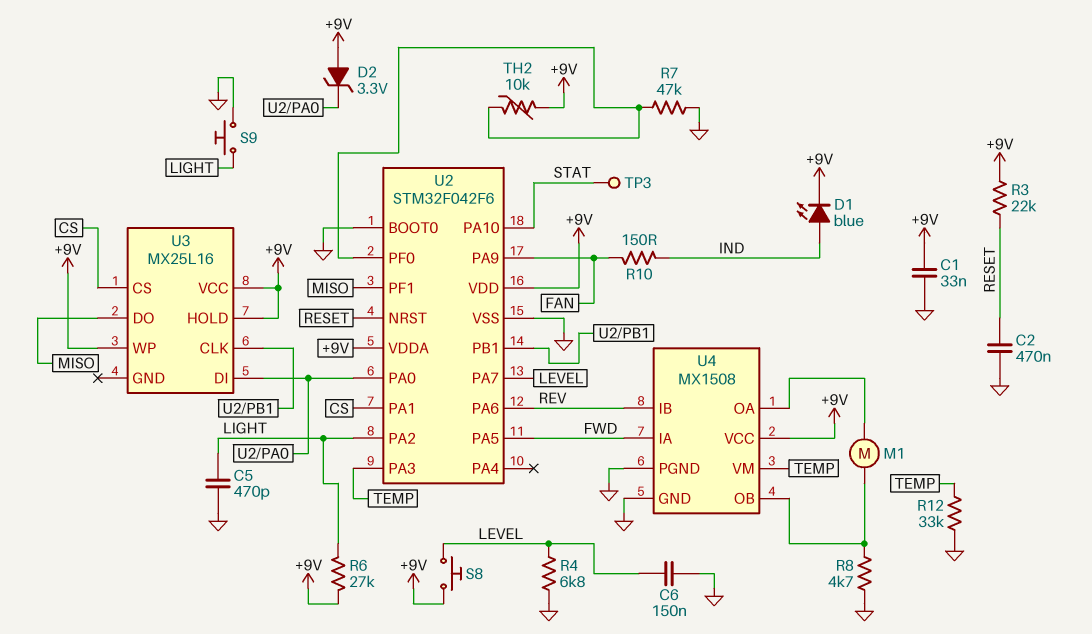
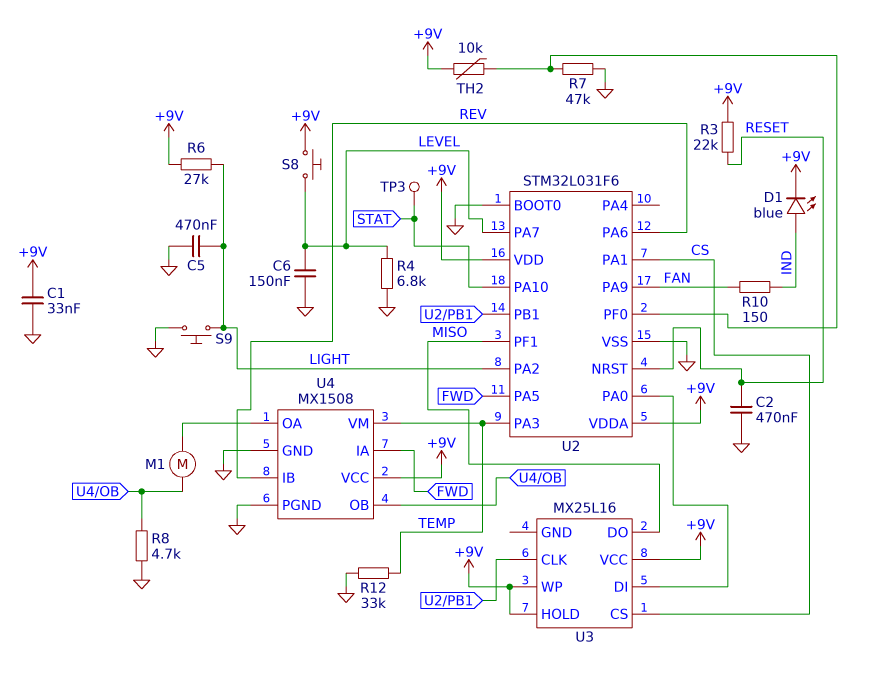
C5: 470pF (GND, LIGHT) -> 470nF (GND, LIGHT)
D2: zener 3.3V (A +9V, K U2/PA0) -> none
U2: STM32F042F6 -> STM32L031F6

